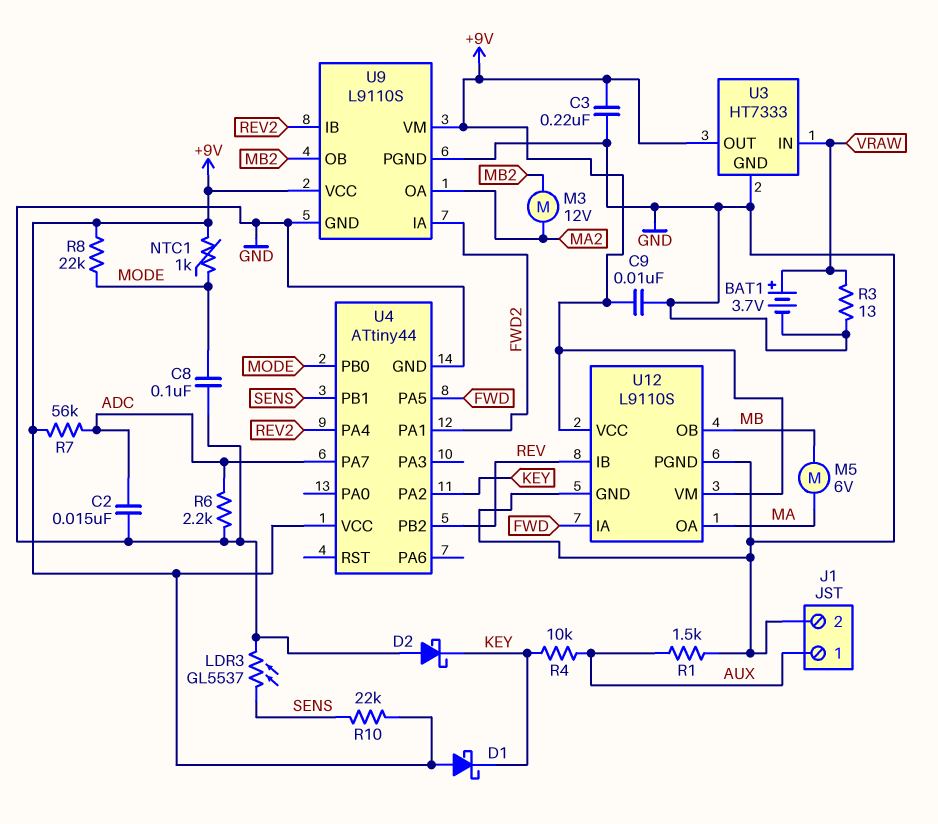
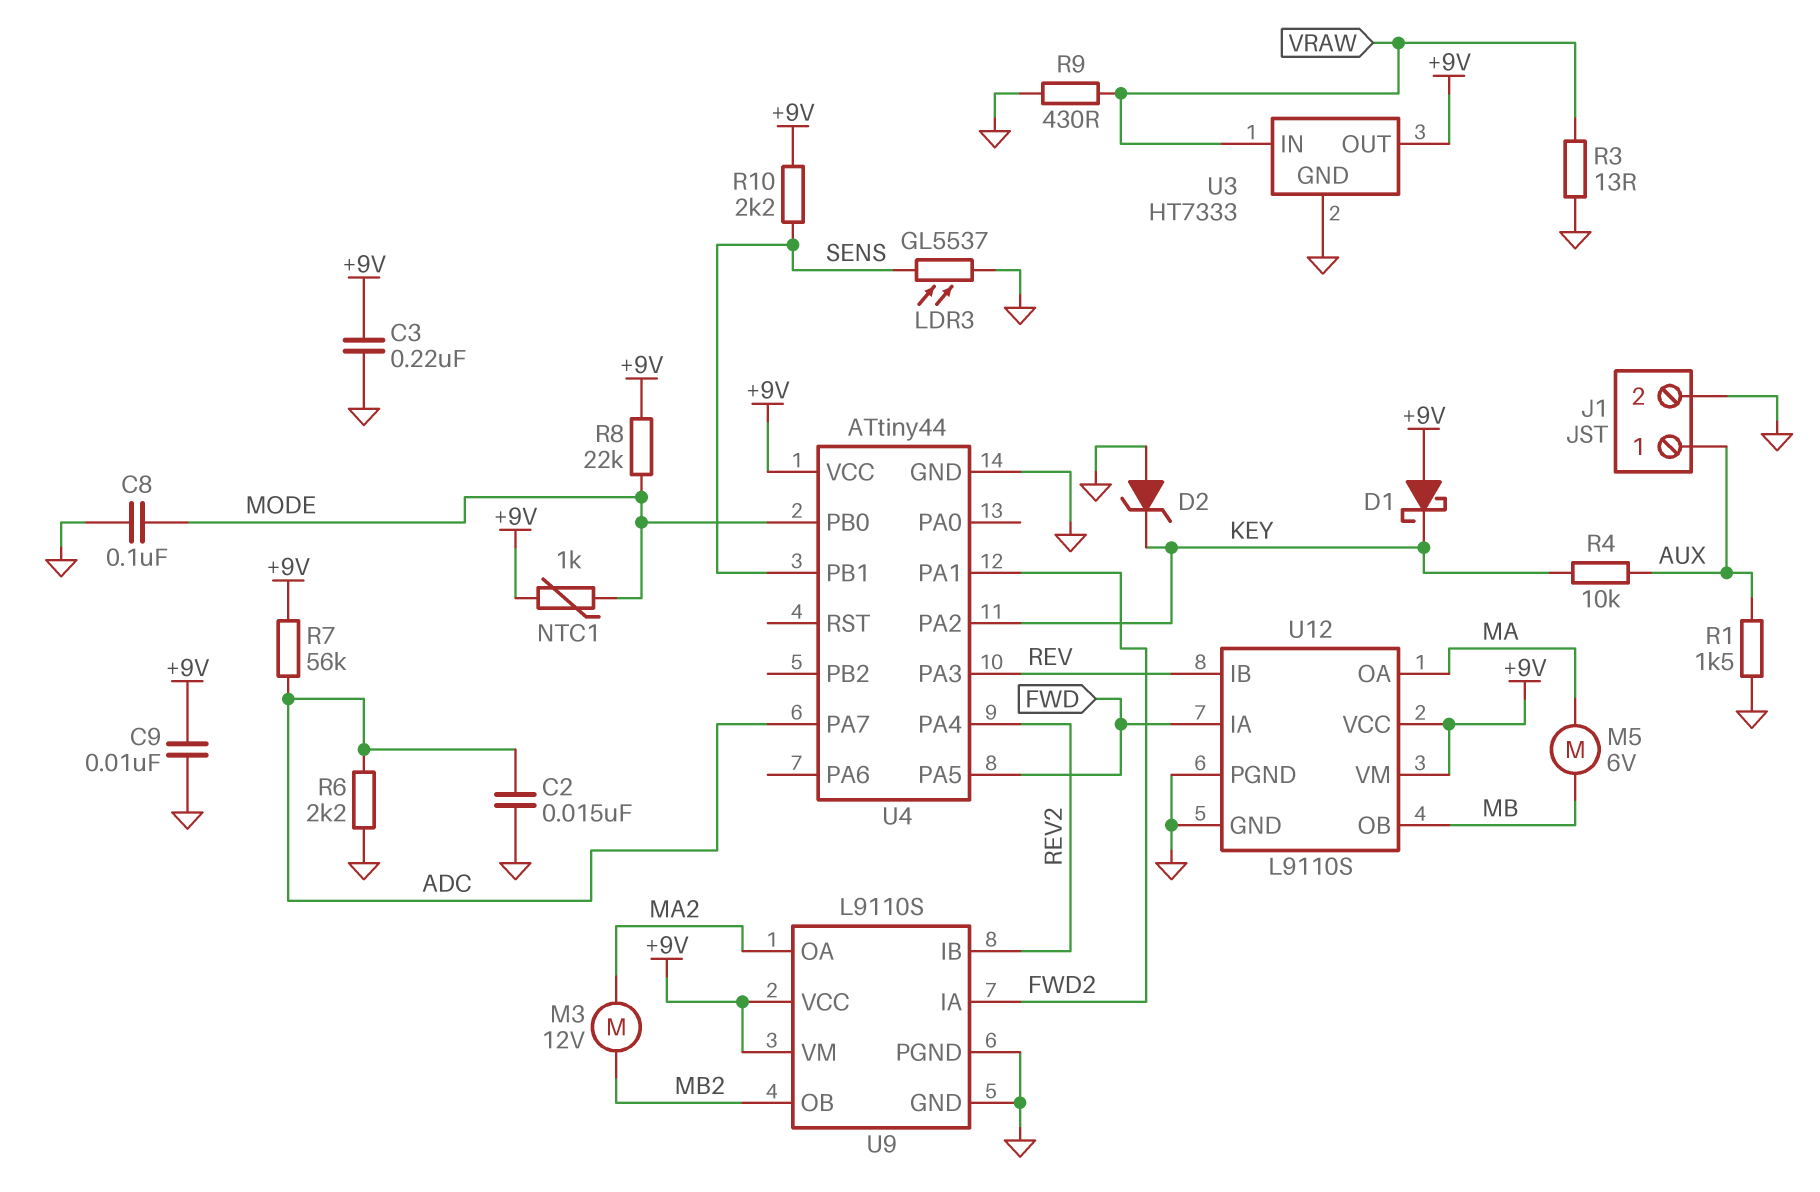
BAT1: 3.7V (plus VRAW, minus GND) -> none
D2: schottky (A GND, K KEY) -> zener (A GND, K KEY)
R9: none -> 430 (GND, VRAW)
R10: 22k (+9V, SENS) -> 2.2k (+9V, SENS)
U4 pin PA3: none -> REV
U4 pin PB2: REV -> none

